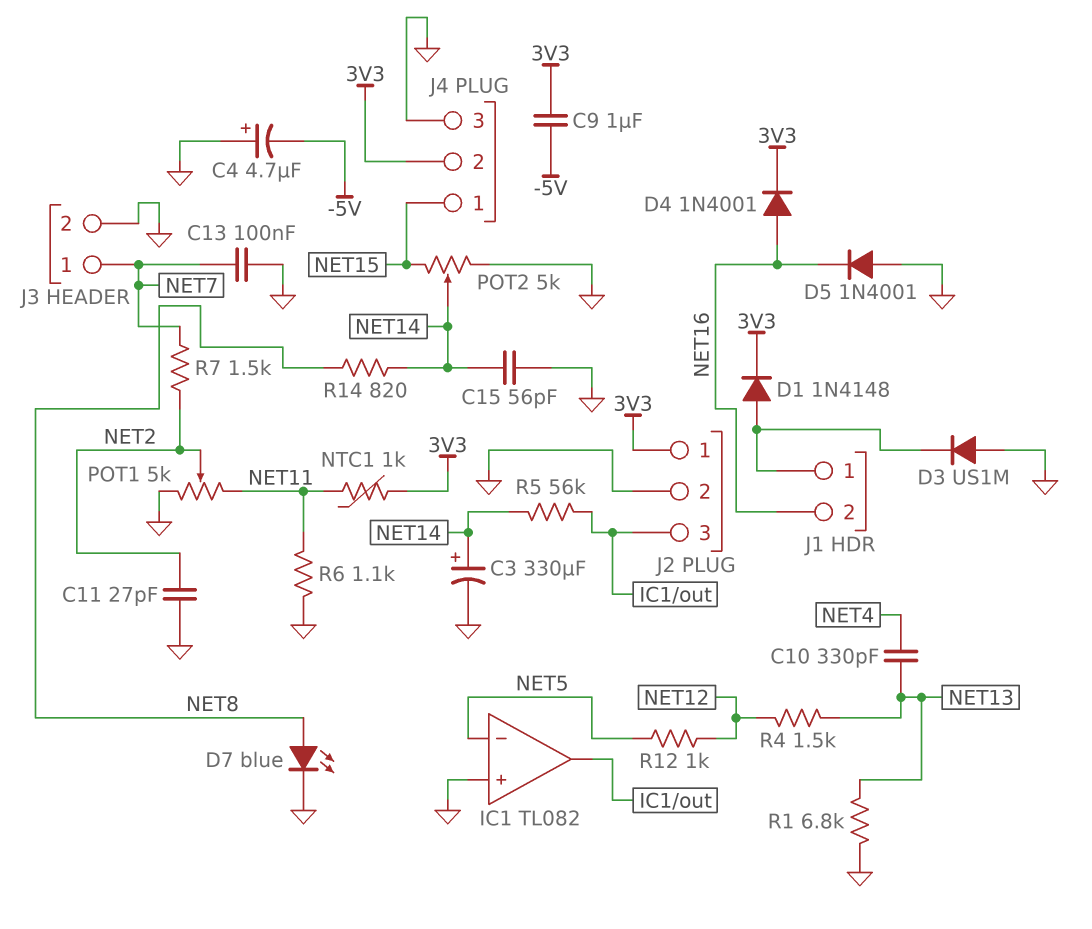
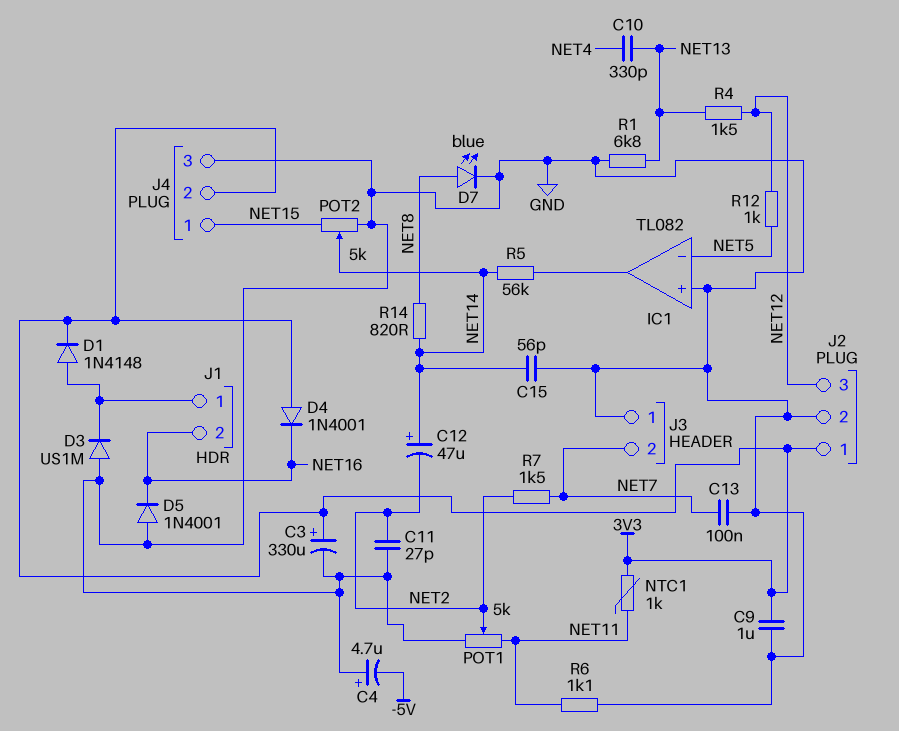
C3: 330uF (plus NET14, minus GND) -> 330uF (plus 3V3, minus GND)
C9: 1uF (-5V, 3V3) -> 1uF (3V3, GND)
C12: none -> 47uF (plus NET14, minus NET2)
D4: diode 1N4001 (A NET16, K 3V3) -> diode 1N4001 (A 3V3, K NET16)
J2 pin 3: IC1/out -> NET12
J3 pin 1: NET7 -> GND
J3 pin 2: GND -> NET7

